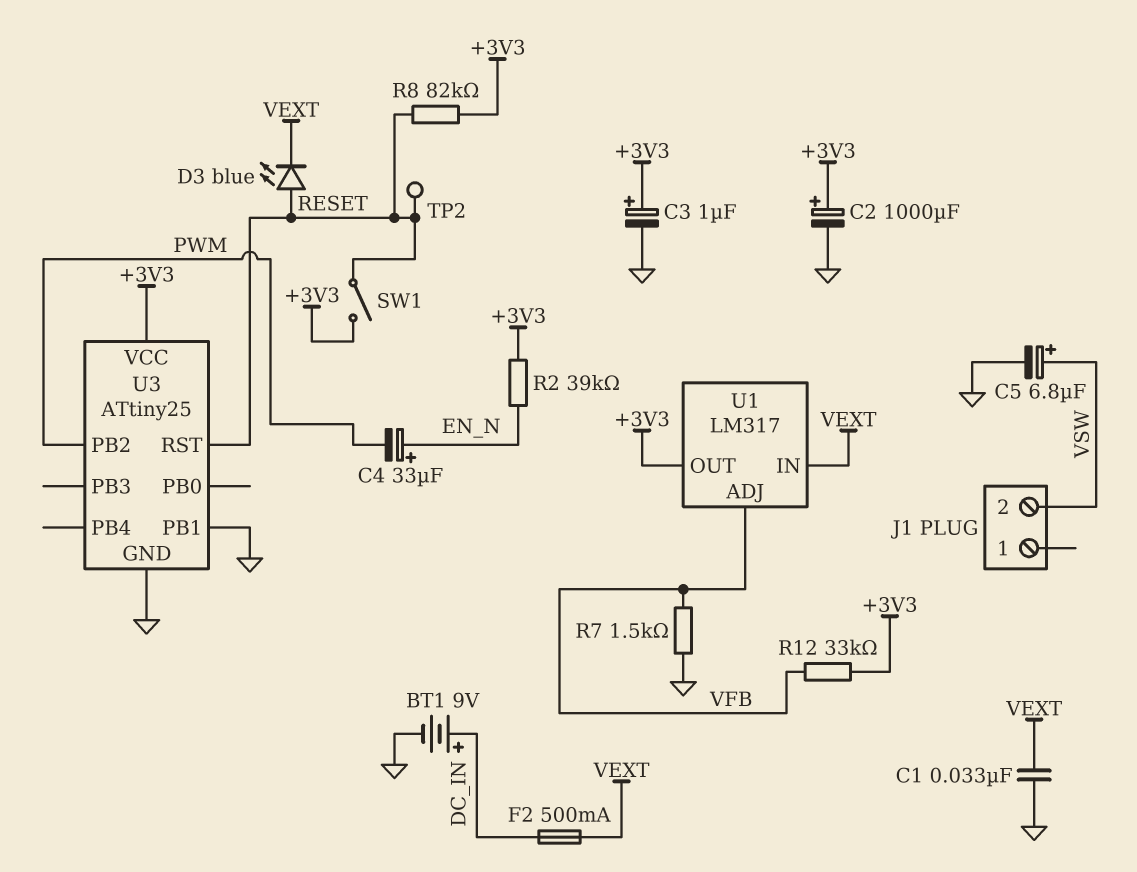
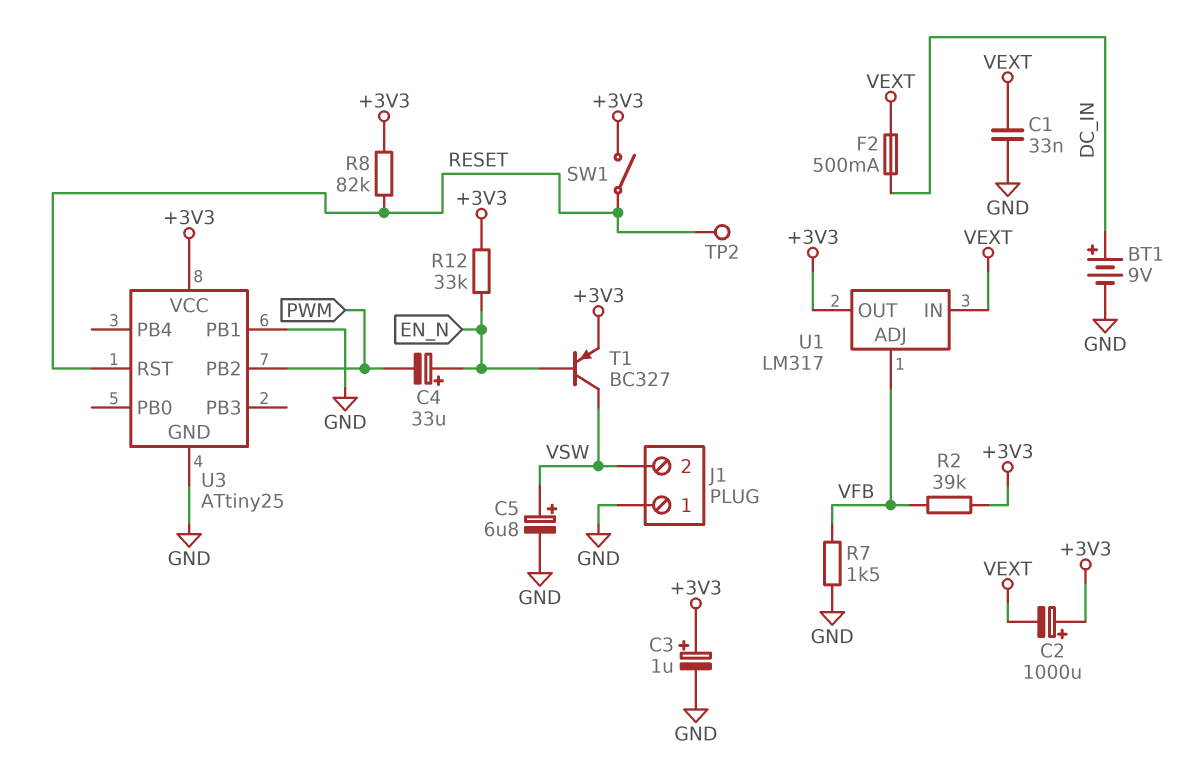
C2: 1000uF (plus +3V3, minus GND) -> 1000uF (plus +3V3, minus VEXT)
D3: LED blue (A RESET, K VEXT) -> none
J1 pin 1: none -> GND
R2: 39k (+3V3, EN_N) -> 39k (+3V3, VFB)
R12: 33k (+3V3, VFB) -> 33k (+3V3, EN_N)
T1: none -> PNP BC327 (B EN_N, C VSW, E +3V3)

